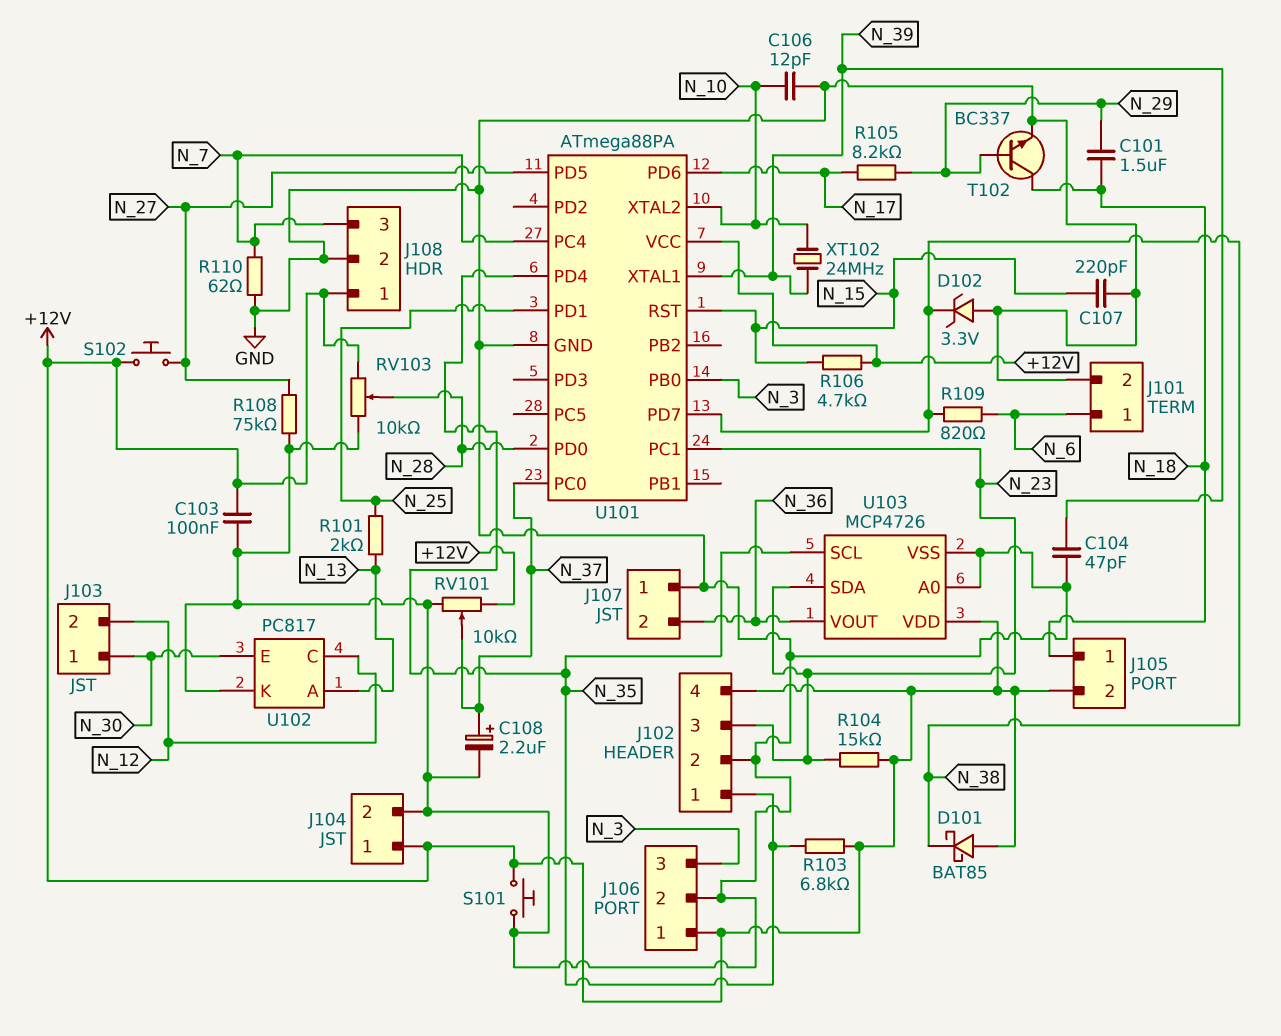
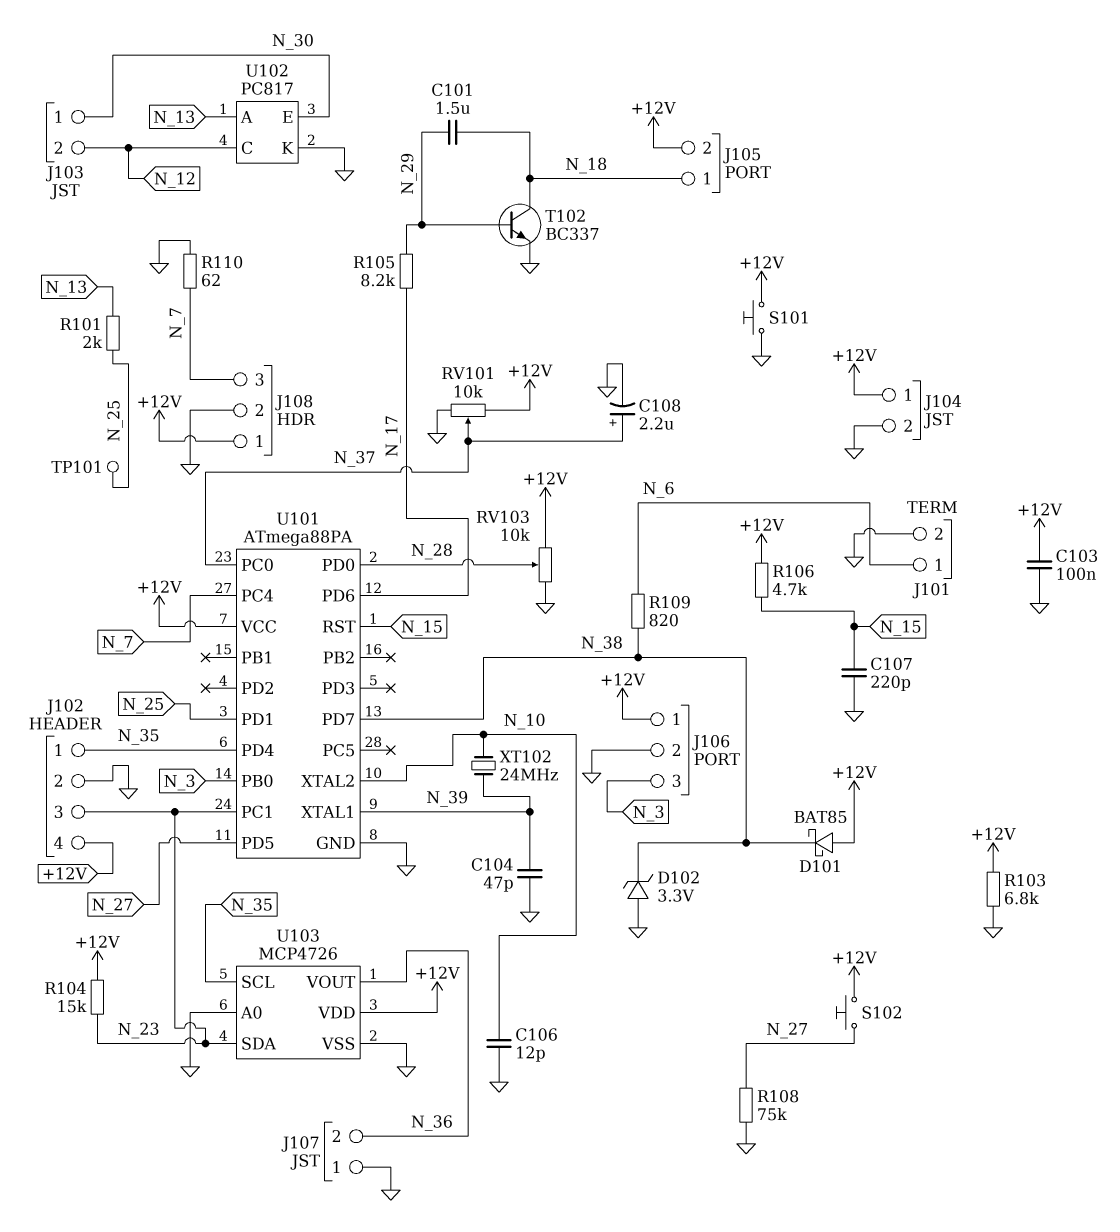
R103: 6.8k (+12V, N_35) -> 6.8k (+12V, GND)
TP101: none -> test point (N_25)

